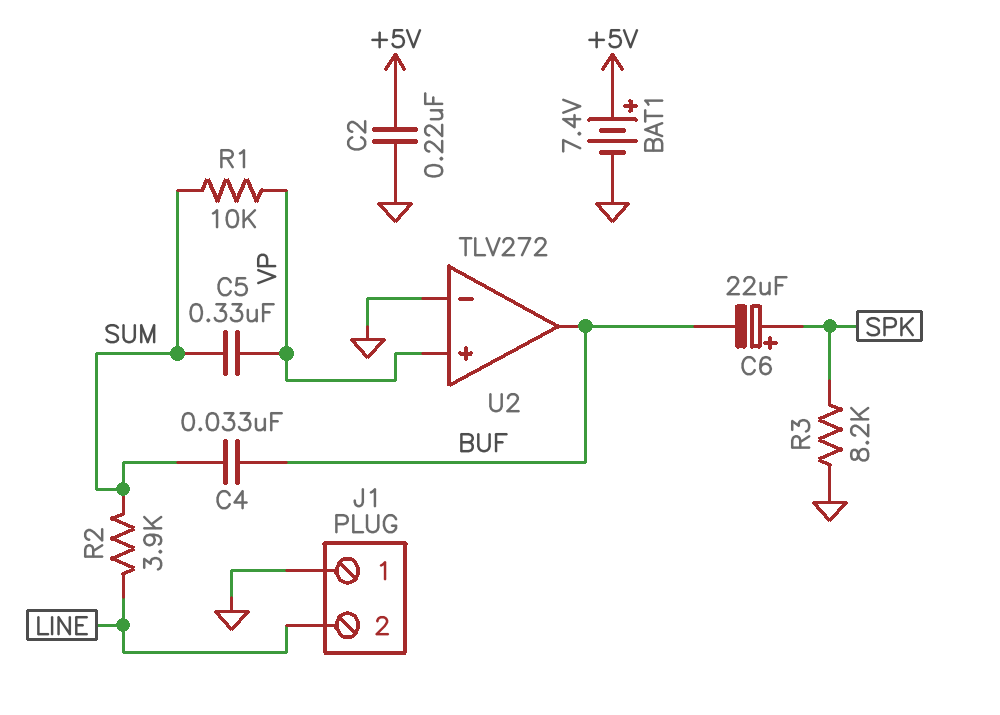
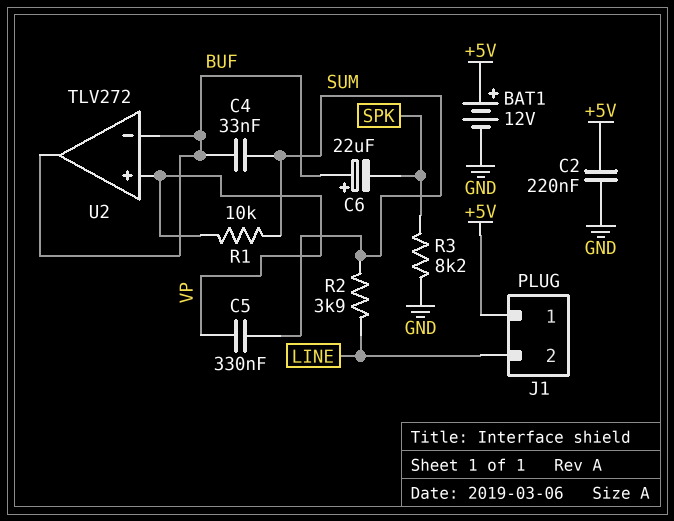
BAT1: 7.4V (plus +5V, minus GND) -> 12V (plus +5V, minus GND)
C6: 22uF (plus SPK, minus BUF) -> 22uF (plus BUF, minus SPK)
J1 pin 1: GND -> +5V
U2 pin in-: GND -> BUF

